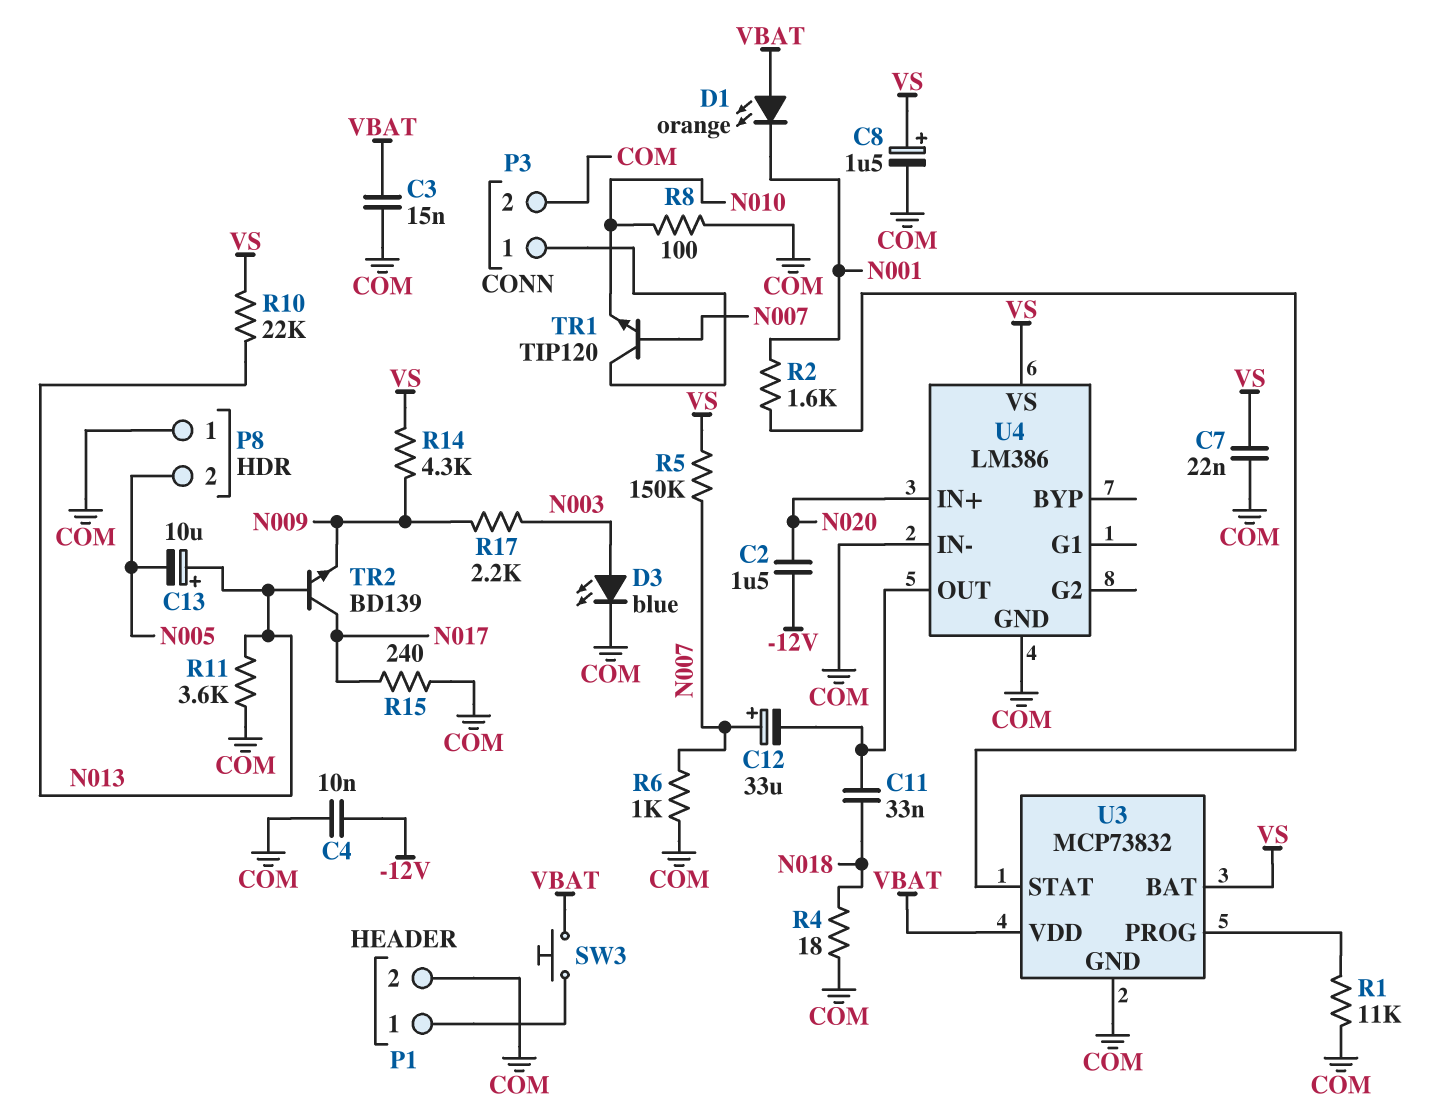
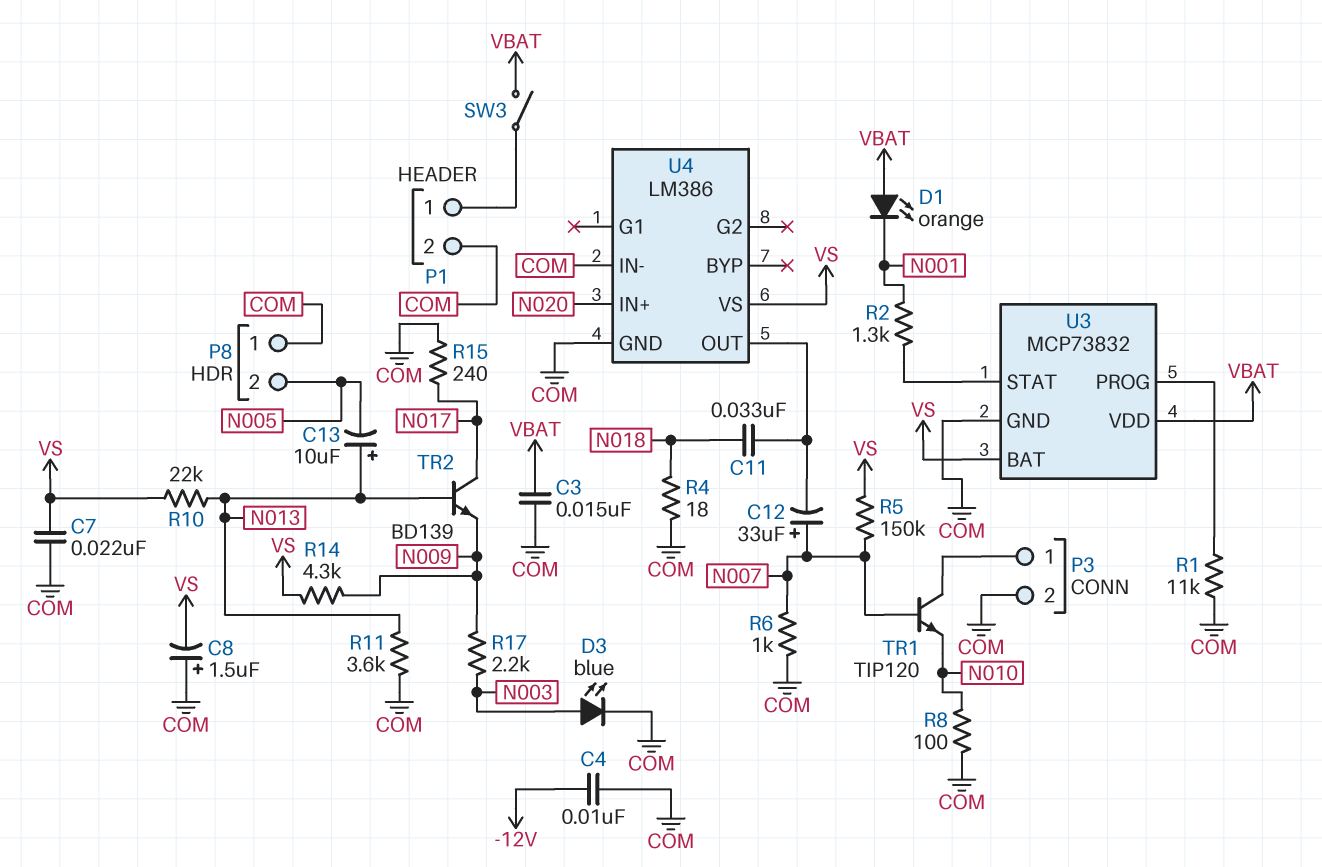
C2: 1.5uF (-12V, N020) -> none
C8: 1.5uF (plus VS, minus COM) -> 1.5uF (plus COM, minus VS)
R2: 1.6k (N001, U3/STAT) -> 1.3k (N001, U3/STAT)
SW3: button (P1/1, VBAT) -> switch (P1/1, VBAT)

